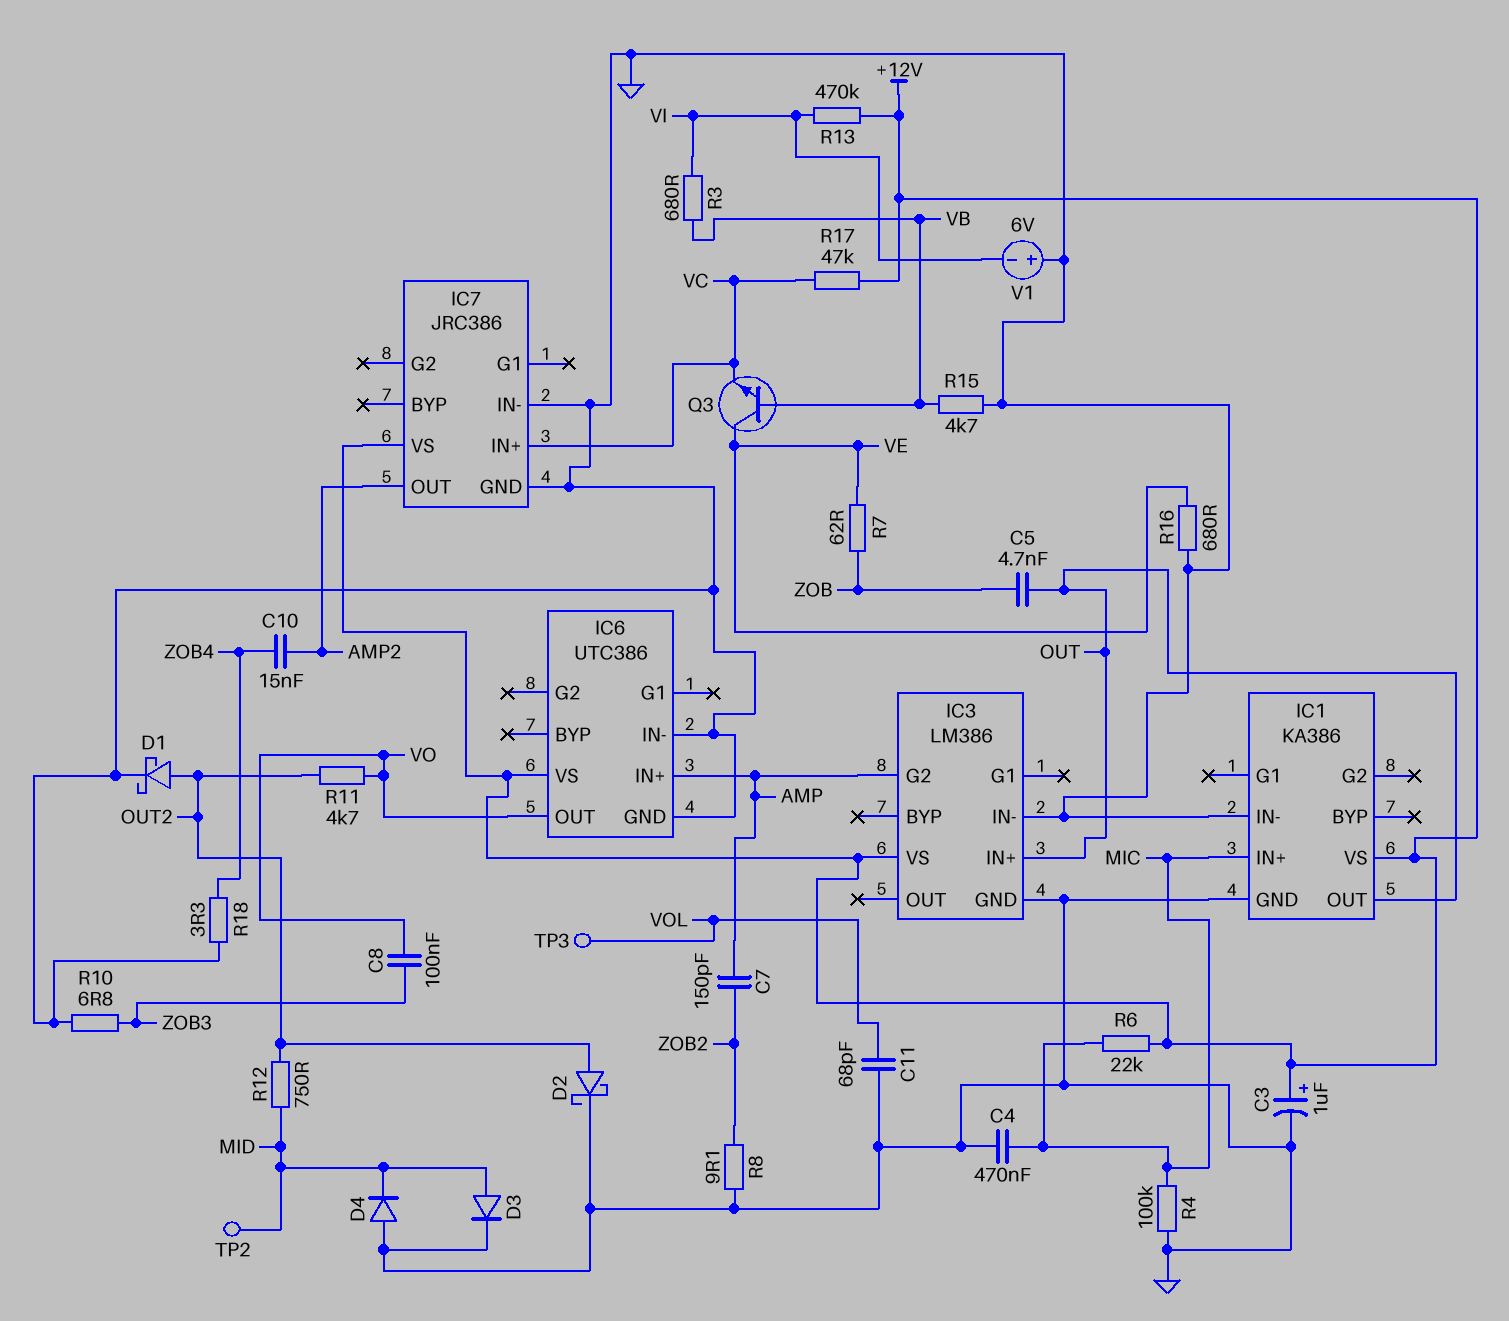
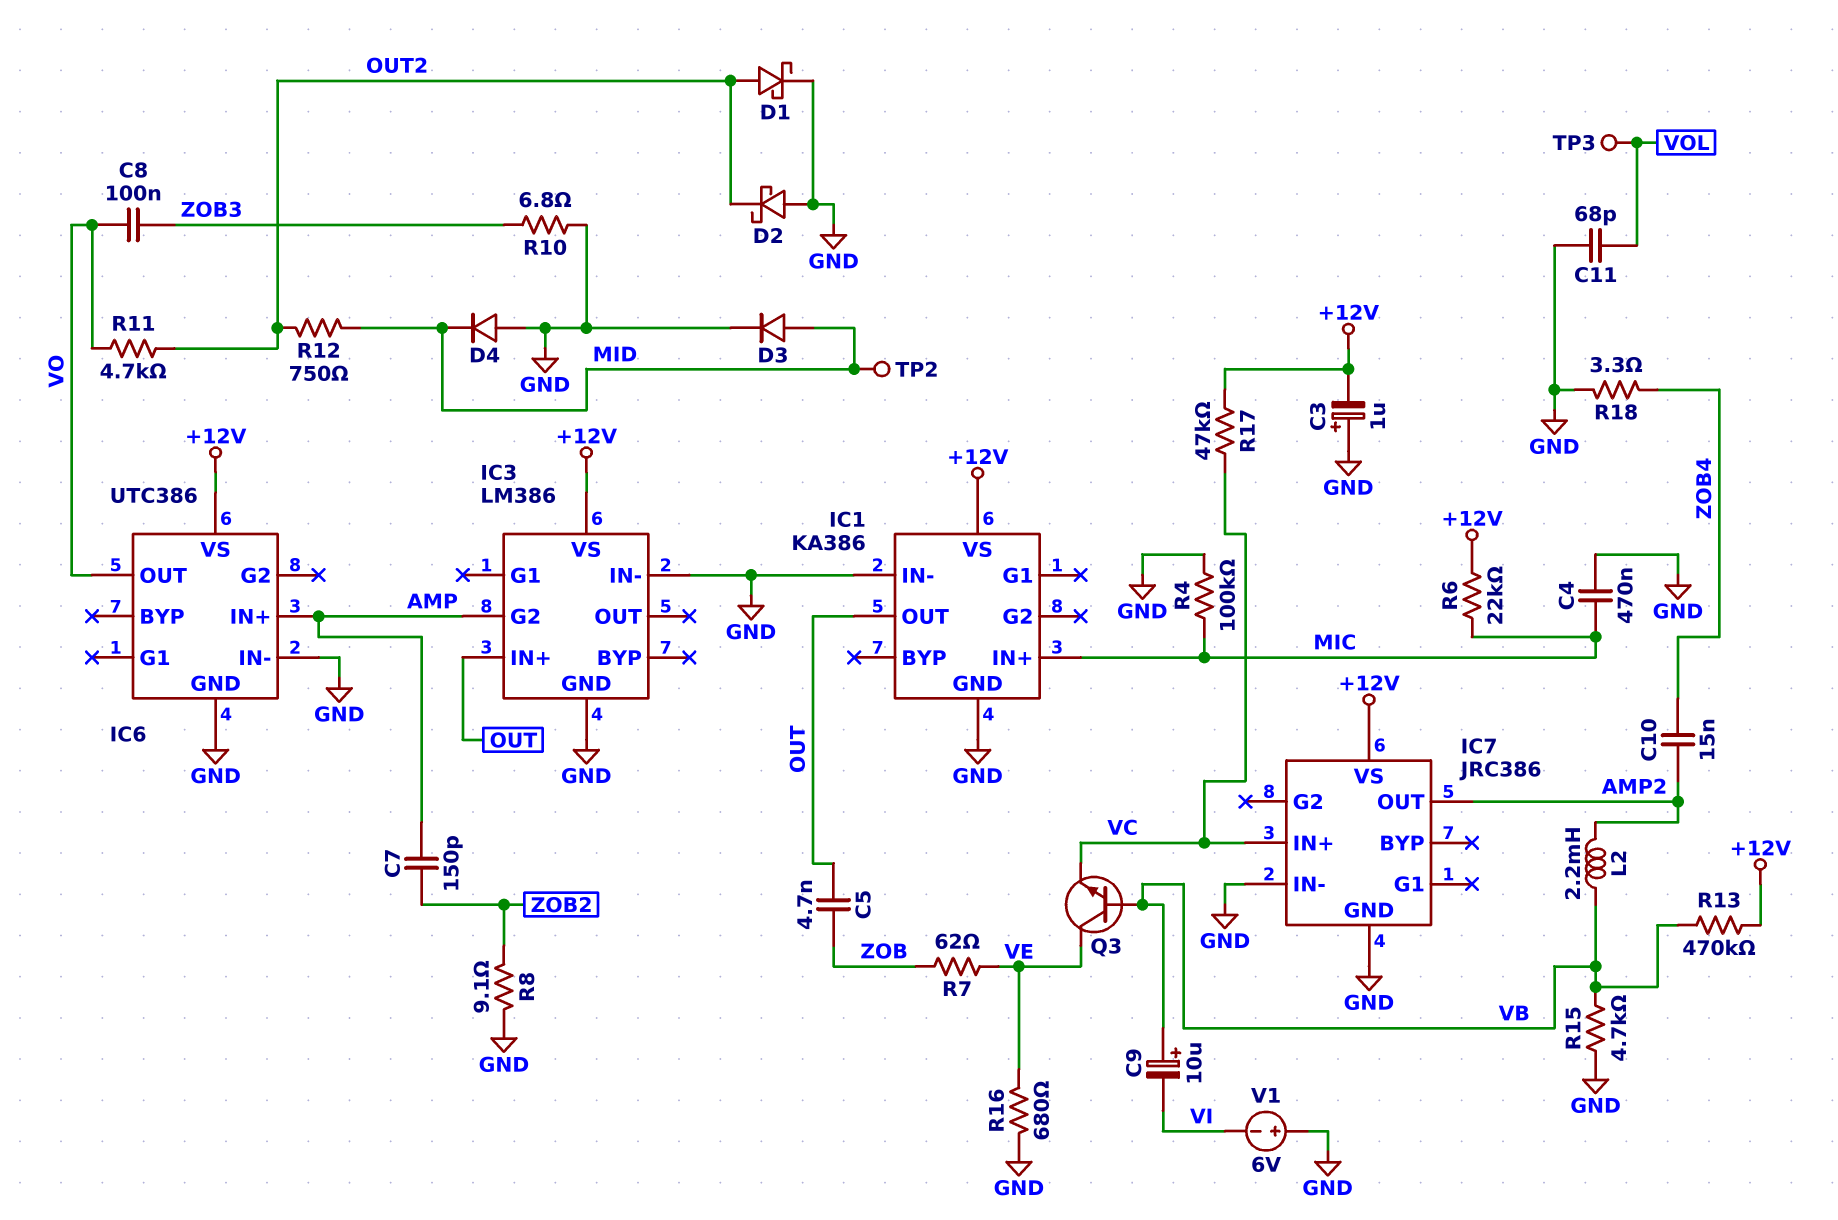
C3: 1uF (plus +12V, minus GND) -> 1uF (plus GND, minus +12V)
C9: none -> 10uF (plus VB, minus VI)
D2: schottky (A OUT2, K GND) -> schottky (A GND, K OUT2)
L2: none -> 2.2mH (AMP2, VB)
R3: 680 (VB, VI) -> none
R13: 470k (+12V, VI) -> 470k (+12V, VB)

